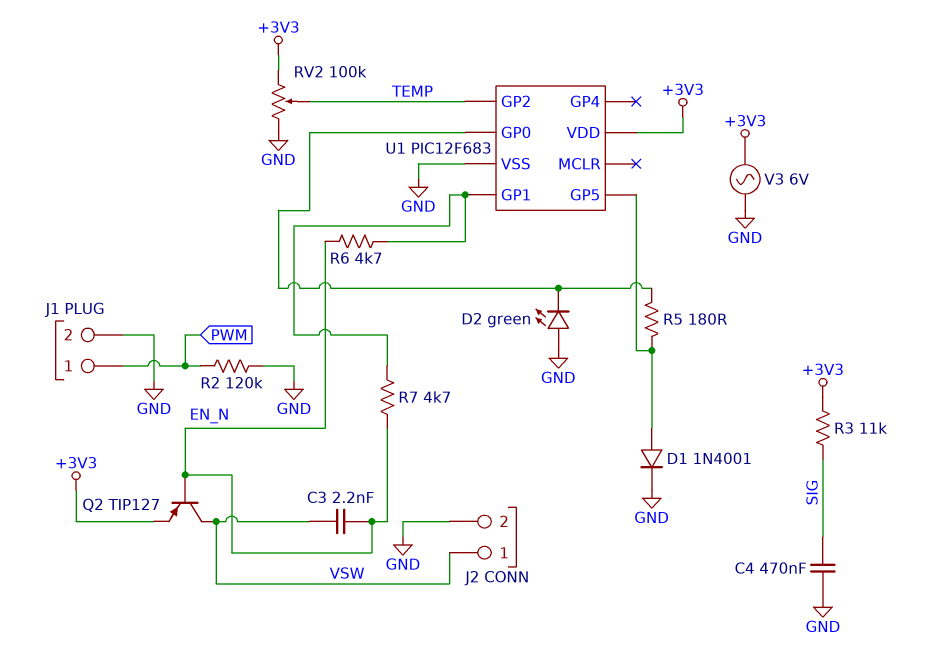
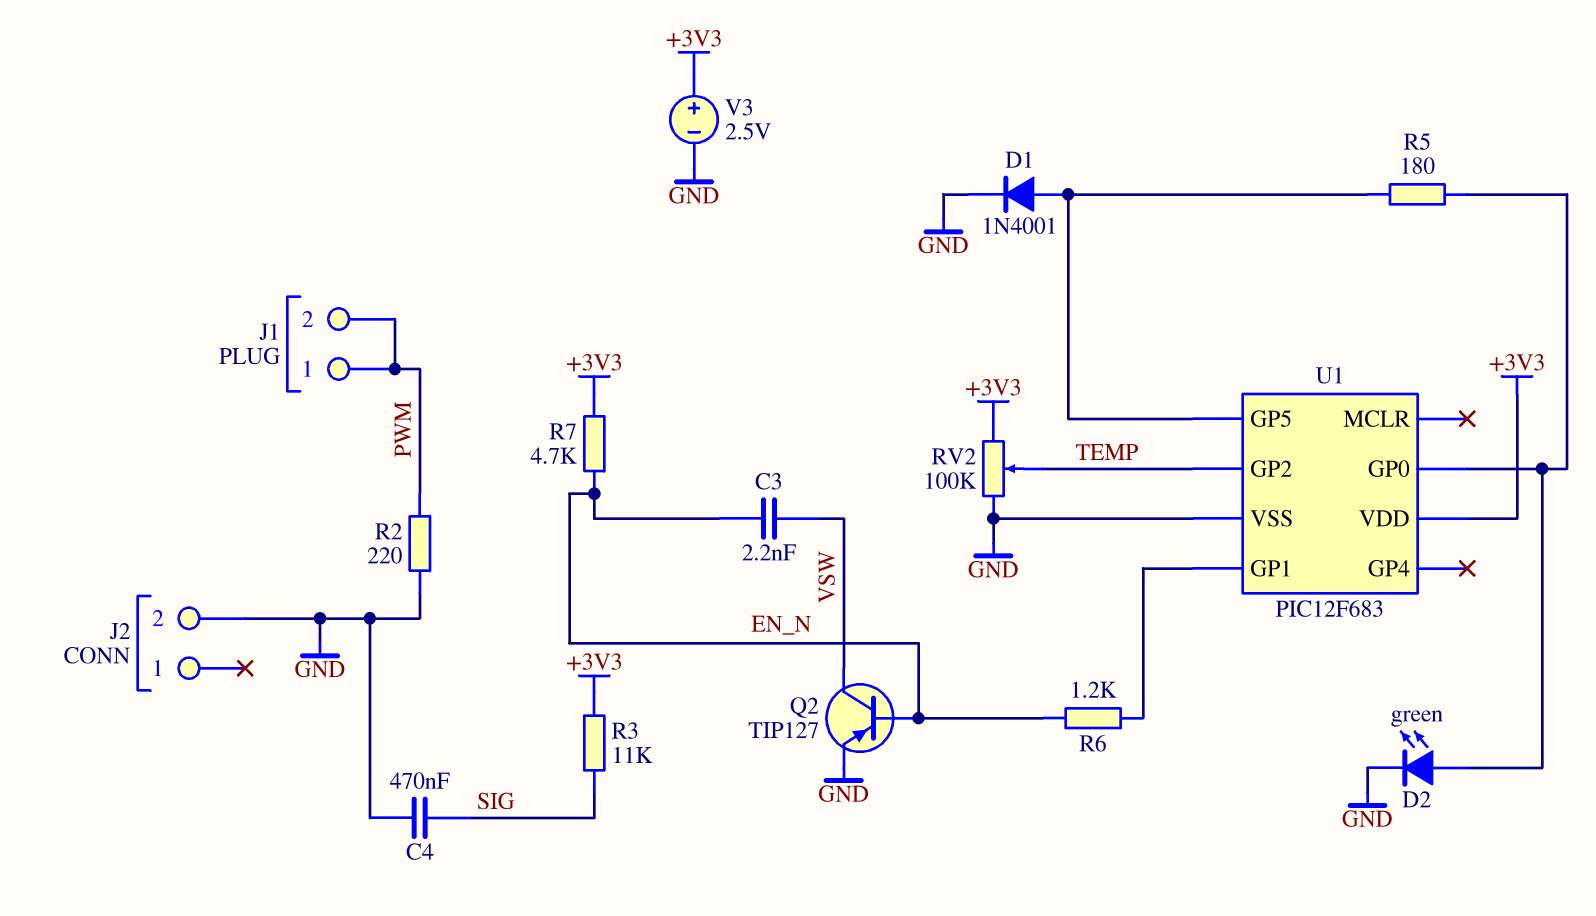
D2: LED green (A GND, K U1/GP0) -> LED green (A U1/GP0, K GND)
J1 pin 2: GND -> PWM
J2 pin 1: VSW -> none
Q2: PNP TIP127 (B EN_N, C VSW, E +3V3) -> PNP TIP127 (B EN_N, C VSW, E GND)
R2: 120k (GND, PWM) -> 220 (GND, PWM)
R6: 4.7k (EN_N, U1/GP1) -> 1.2k (EN_N, U1/GP1)
R7: 4.7k (EN_N, U1/GP1) -> 4.7k (+3V3, EN_N)
V3: AC 6V (+3V3, GND) -> 2.5V (plus +3V3, minus GND)

